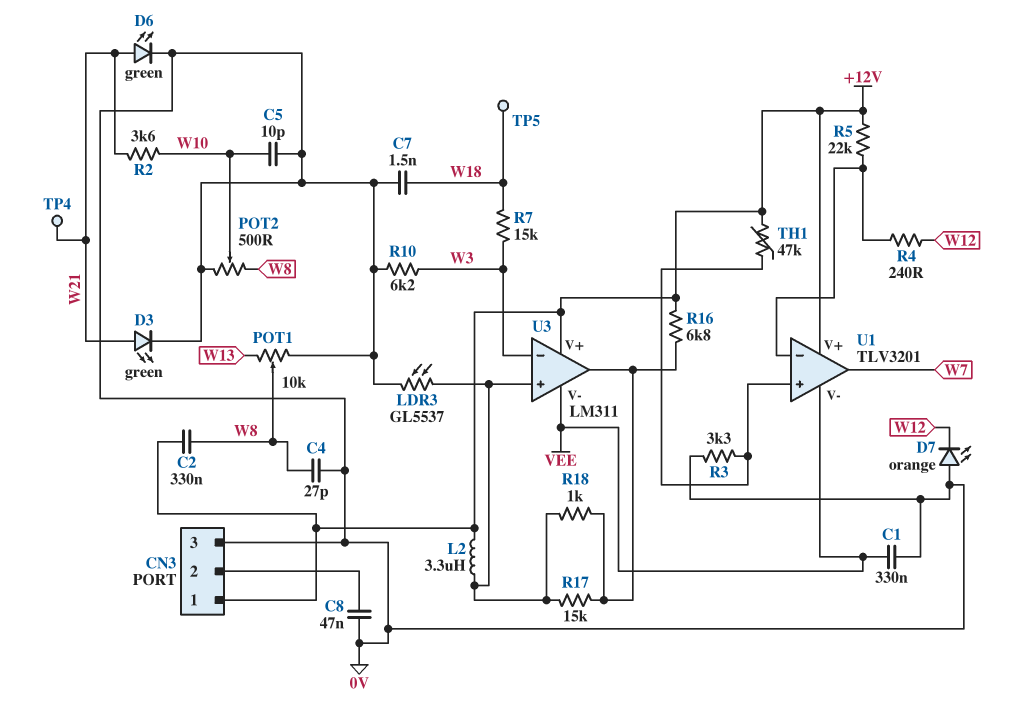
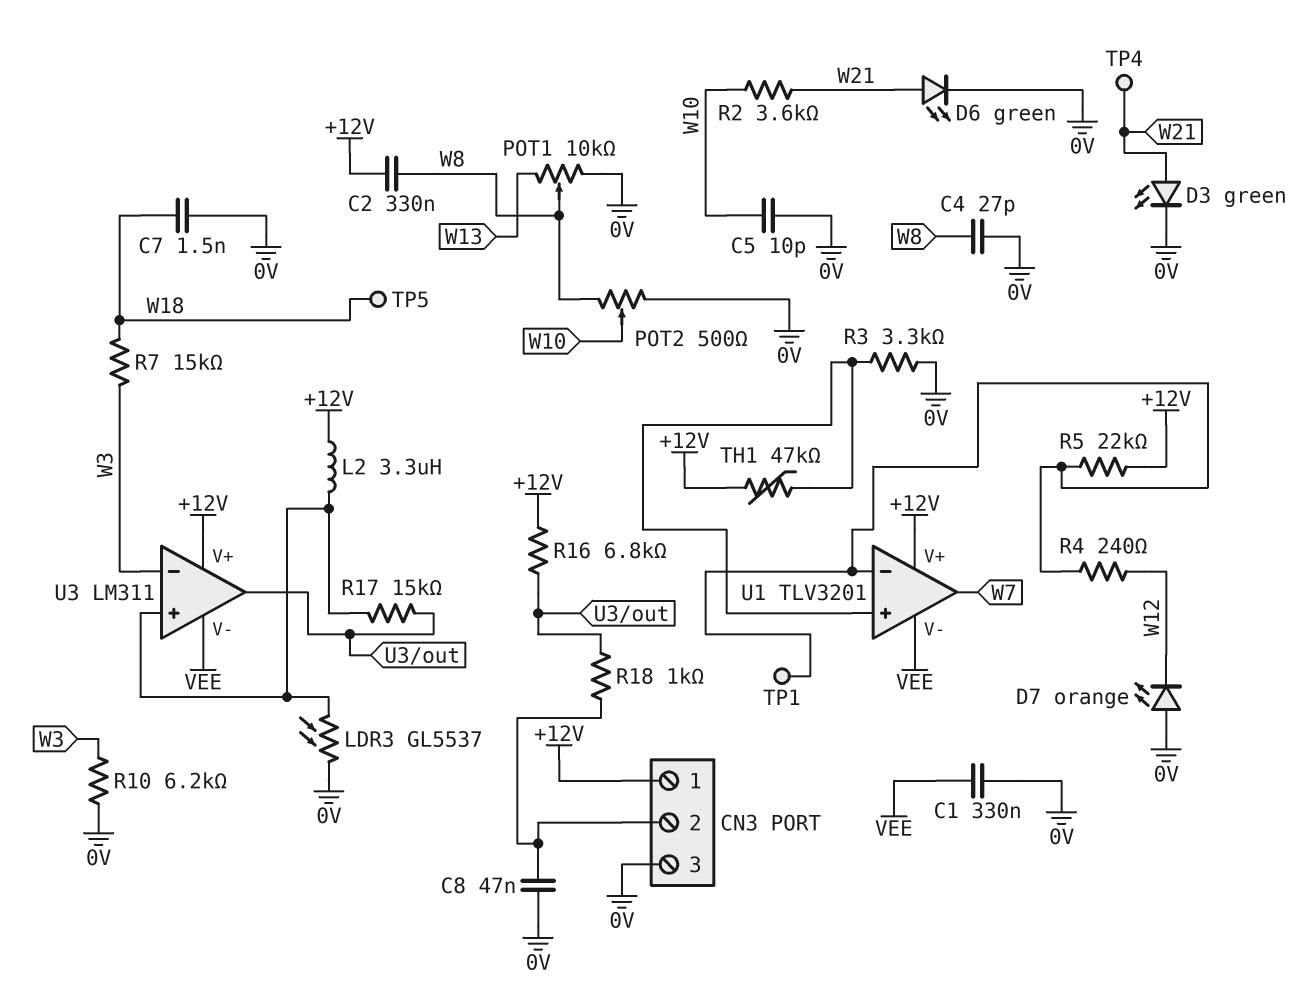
R18: 1k (U3/in+, U3/out) -> 1k (CN3/2, U3/out)
TP1: none -> test point (U1/in-)

